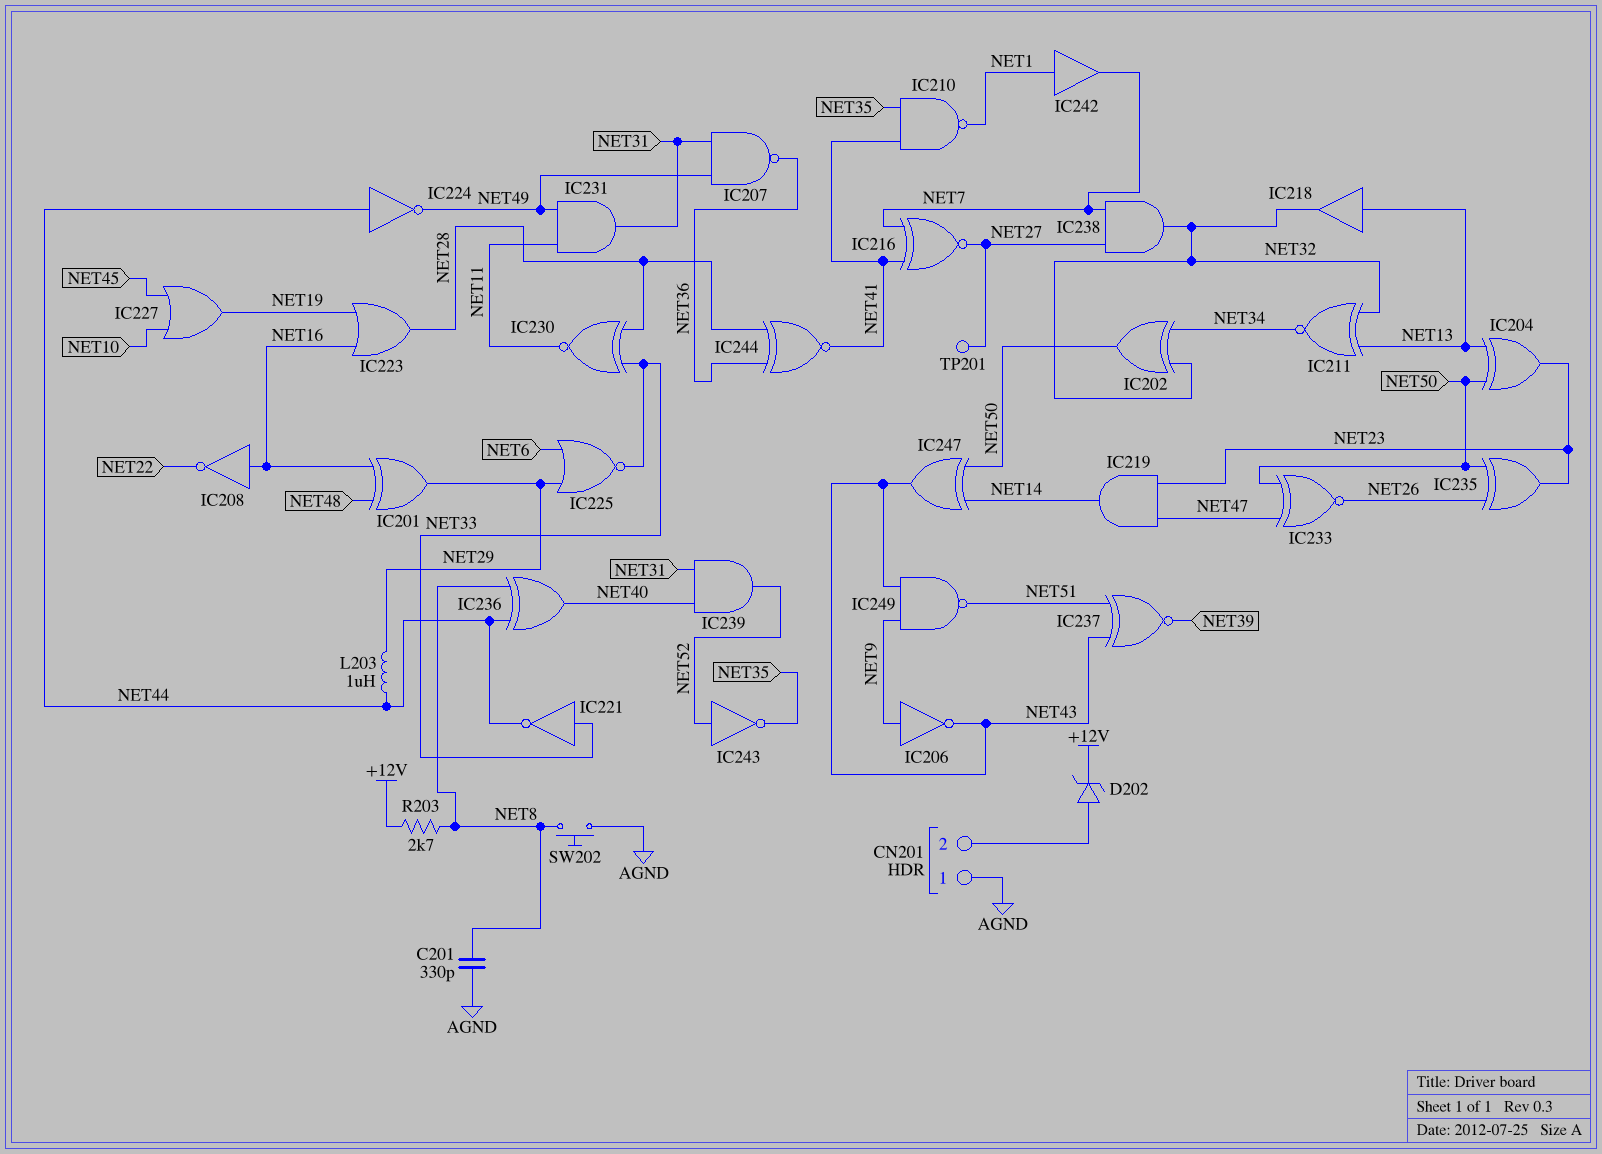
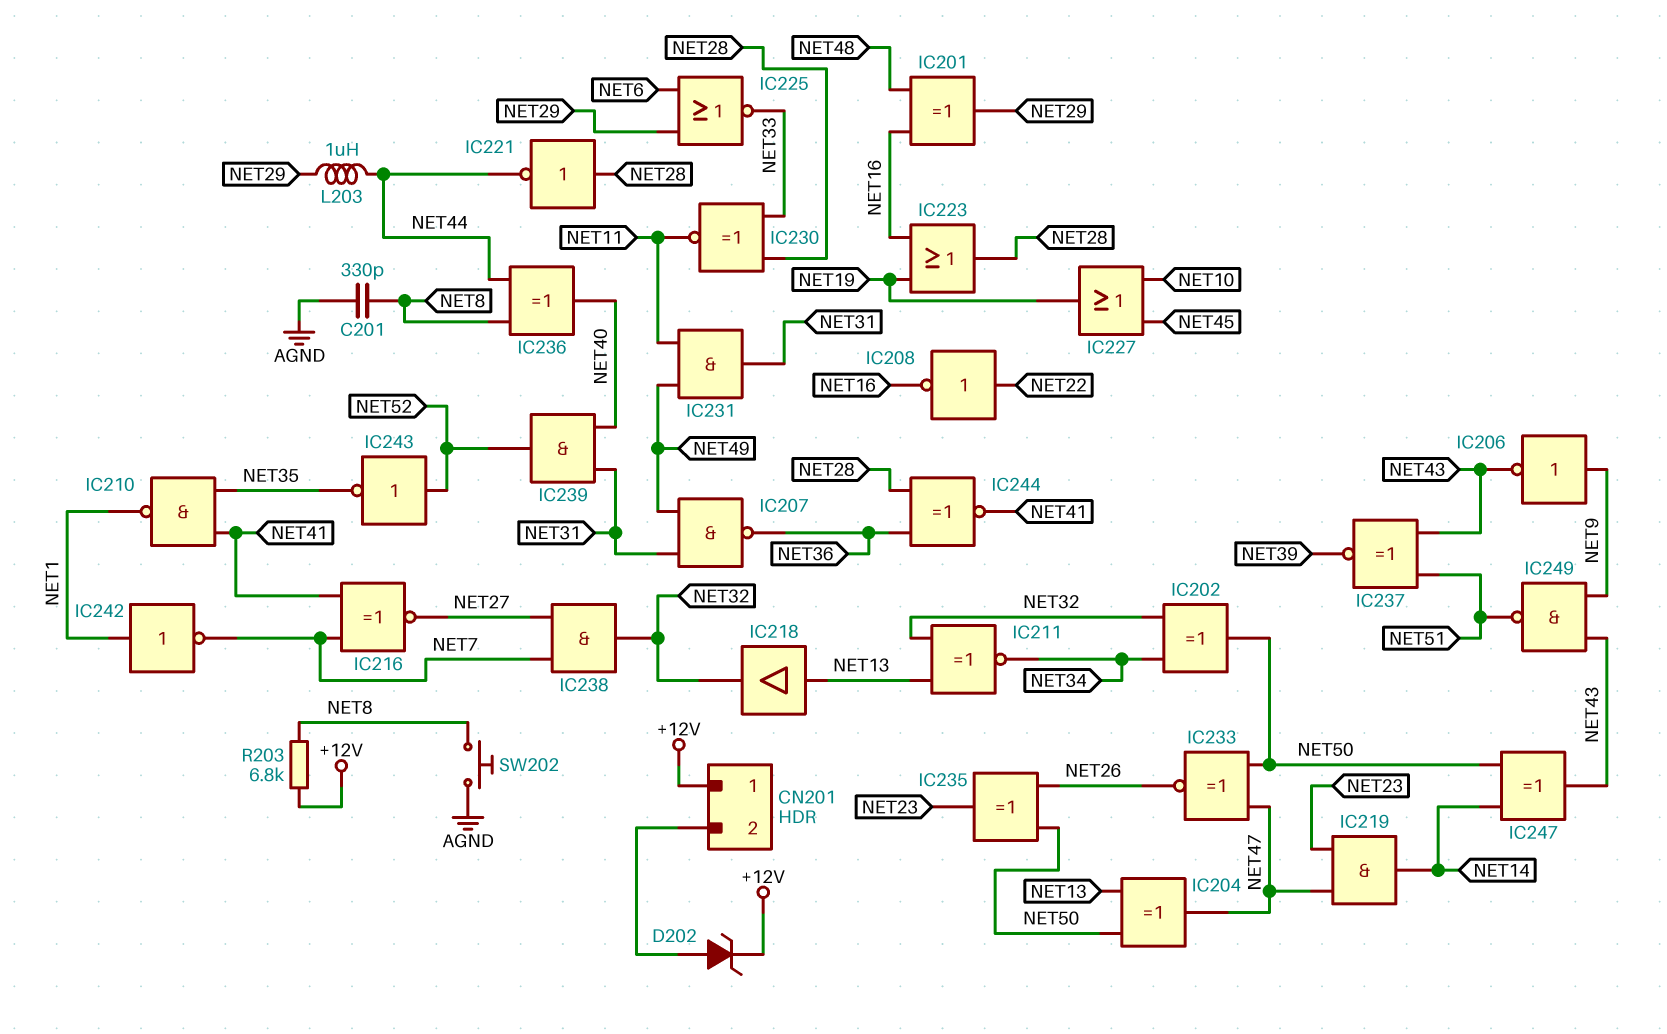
CN201 pin 1: AGND -> +12V
IC204: XOR (in NET13, in NET50, out NET23) -> XOR (in NET13, in NET50, out NET47)
IC208: NOT (in NET16, out NET22) -> NOT (in NET22, out NET16)
IC221: NOT (in NET33, out NET44) -> NOT (in NET28, out NET44)
IC224: NOT (in NET44, out NET49) -> none
IC242: buffer (in NET1, out NET7) -> NOT (in NET1, out NET7)
R203: 2.7k (+12V, NET8) -> 6.8k (+12V, NET8)
TP201: test point (NET27) -> none

